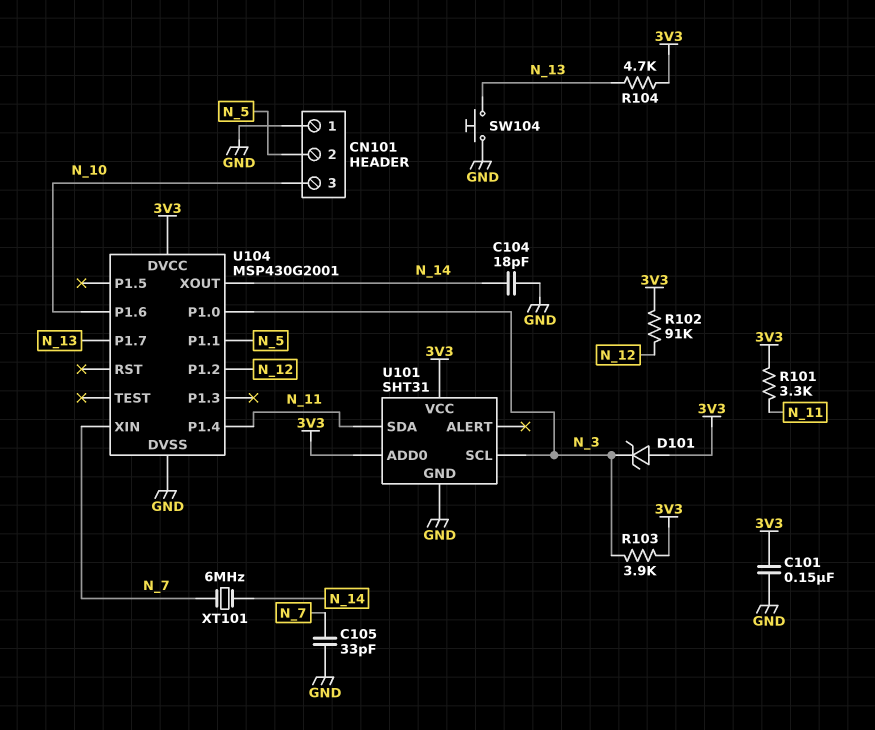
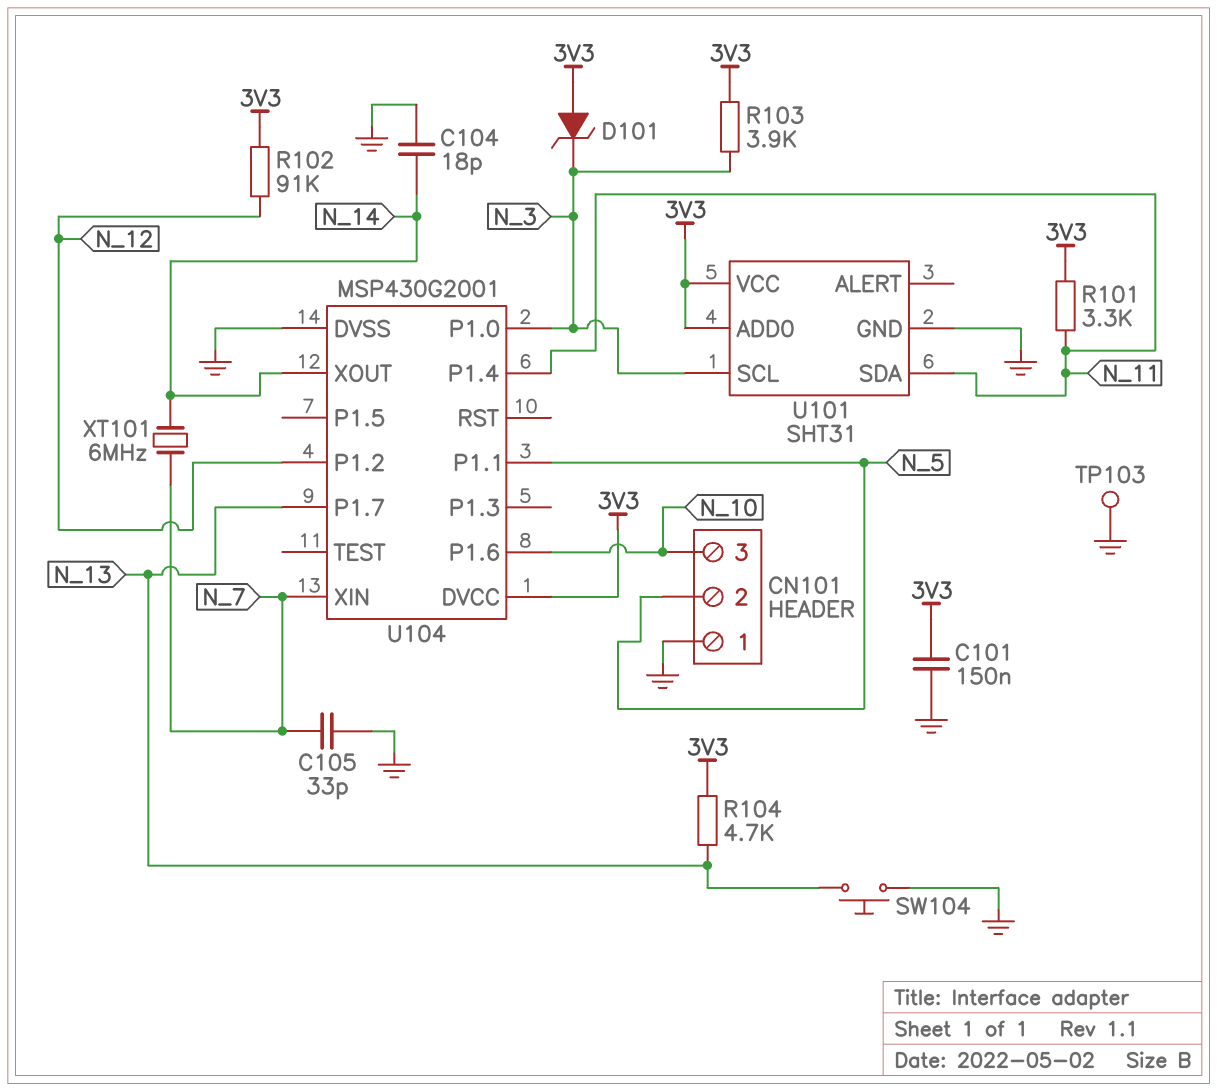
TP103: none -> test point (GND)

